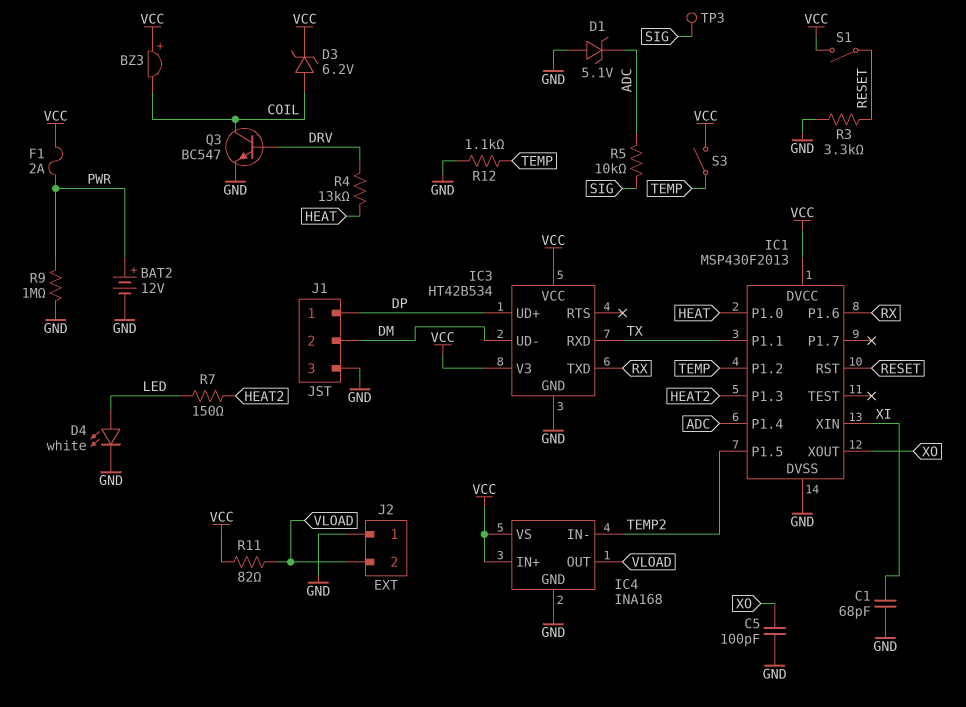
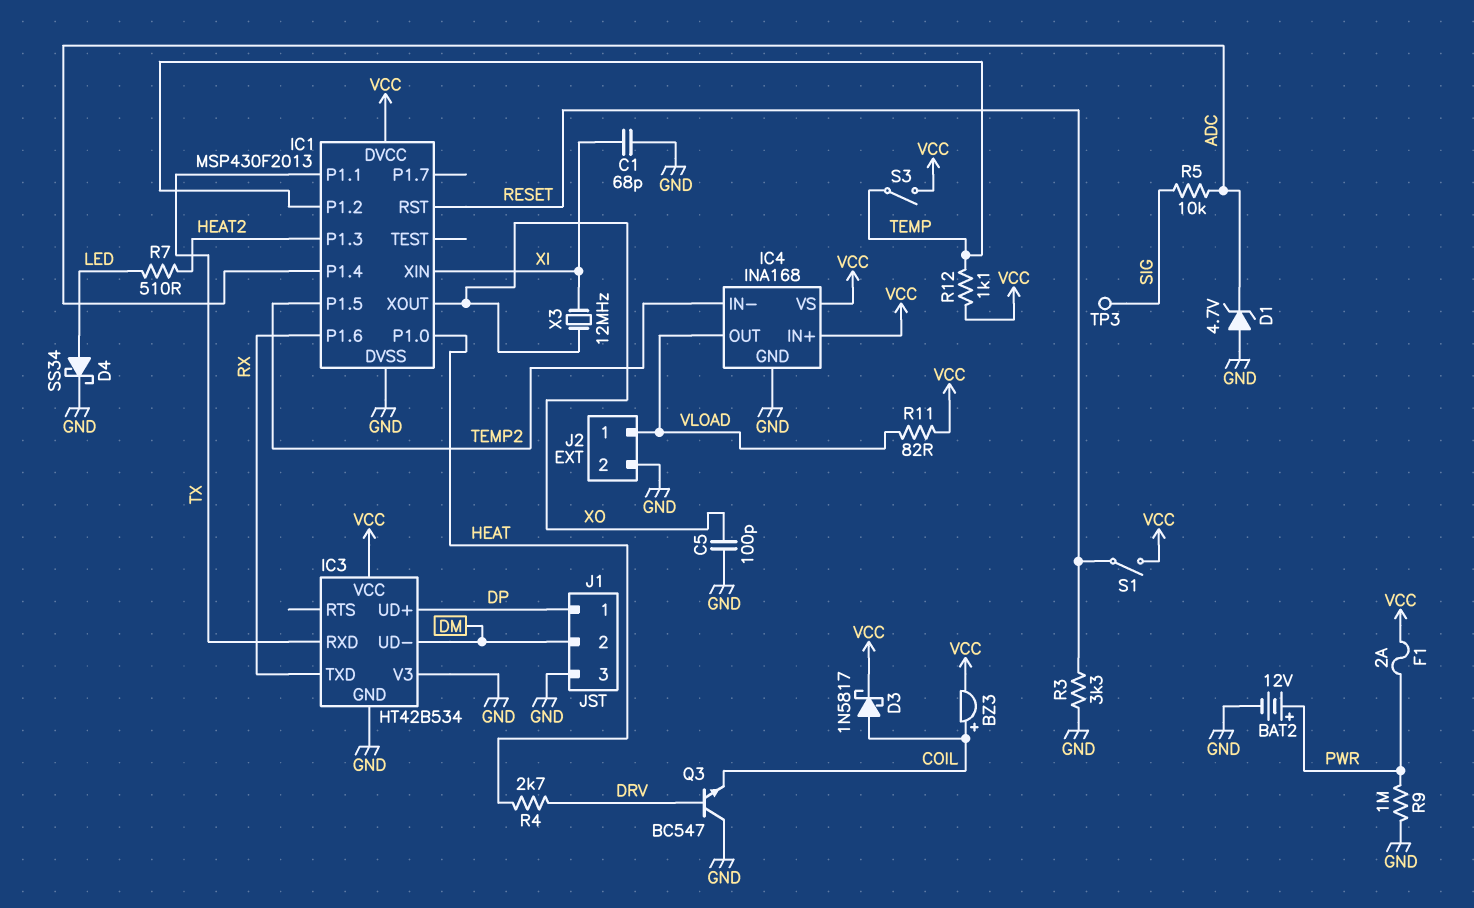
BZ3: buzzer (plus VCC, minus COIL) -> buzzer (plus COIL, minus VCC)
D1: zener 5.1V (A GND, K ADC) -> zener 4.7V (A GND, K ADC)
D3: zener 6.2V (A COIL, K VCC) -> schottky 1N5817 (A COIL, K VCC)
D4: LED white (A LED, K GND) -> schottky SS34 (A LED, K GND)
IC3 pin V3: VCC -> GND
J2 pin 1: GND -> VLOAD
J2 pin 2: VLOAD -> GND
Q3: NPN BC547 (B DRV, C COIL, E GND) -> NPN BC547 (B DRV, C GND, E COIL)
R4: 13k (DRV, HEAT) -> 2.7k (DRV, HEAT)
R7: 150 (HEAT2, LED) -> 510 (HEAT2, LED)
R12: 1.1k (GND, TEMP) -> 1.1k (TEMP, VCC)
X3: none -> 12MHz (XI, XO)

